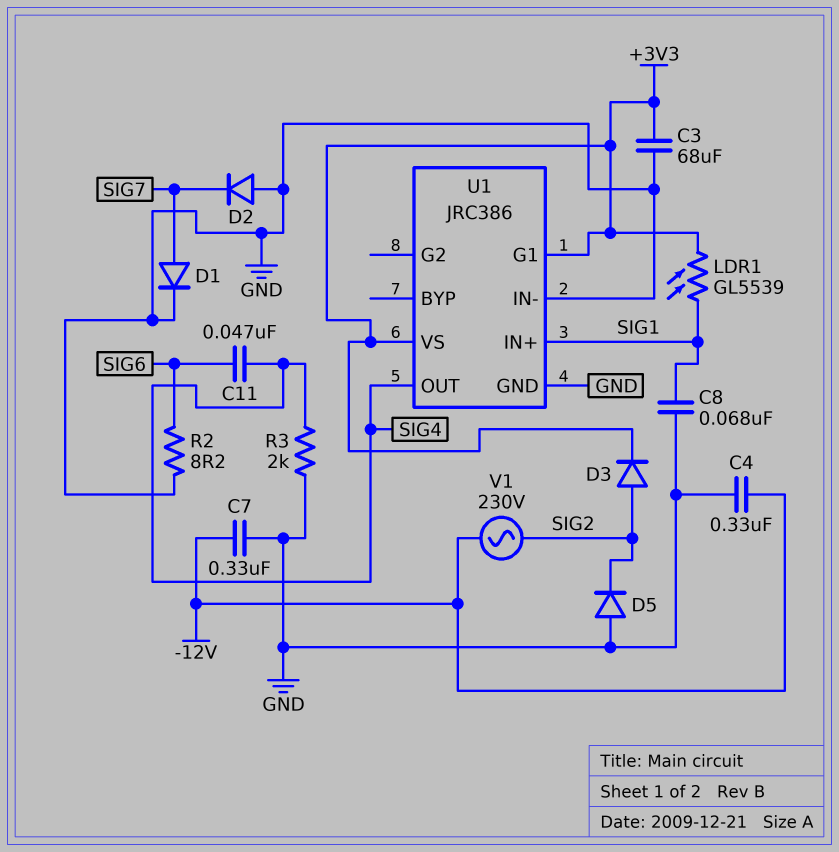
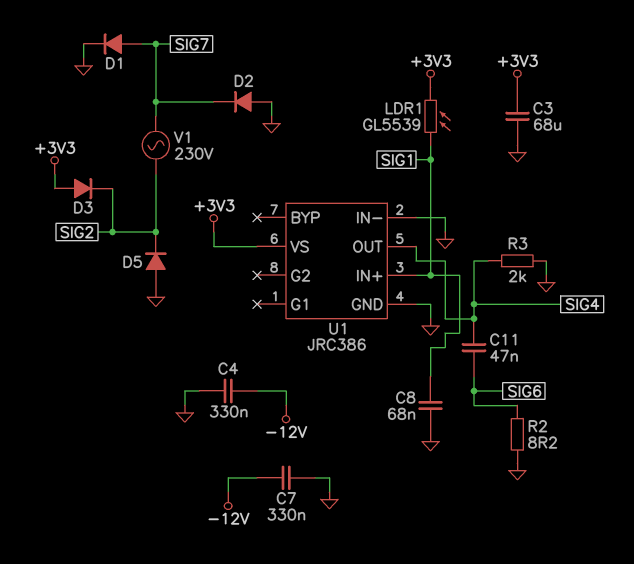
D3: diode (A SIG2, K +3V3) -> diode (A +3V3, K SIG2)
U1 pin G1: +3V3 -> none
V1: AC 230V (-12V, SIG2) -> AC 230V (SIG2, SIG7)

